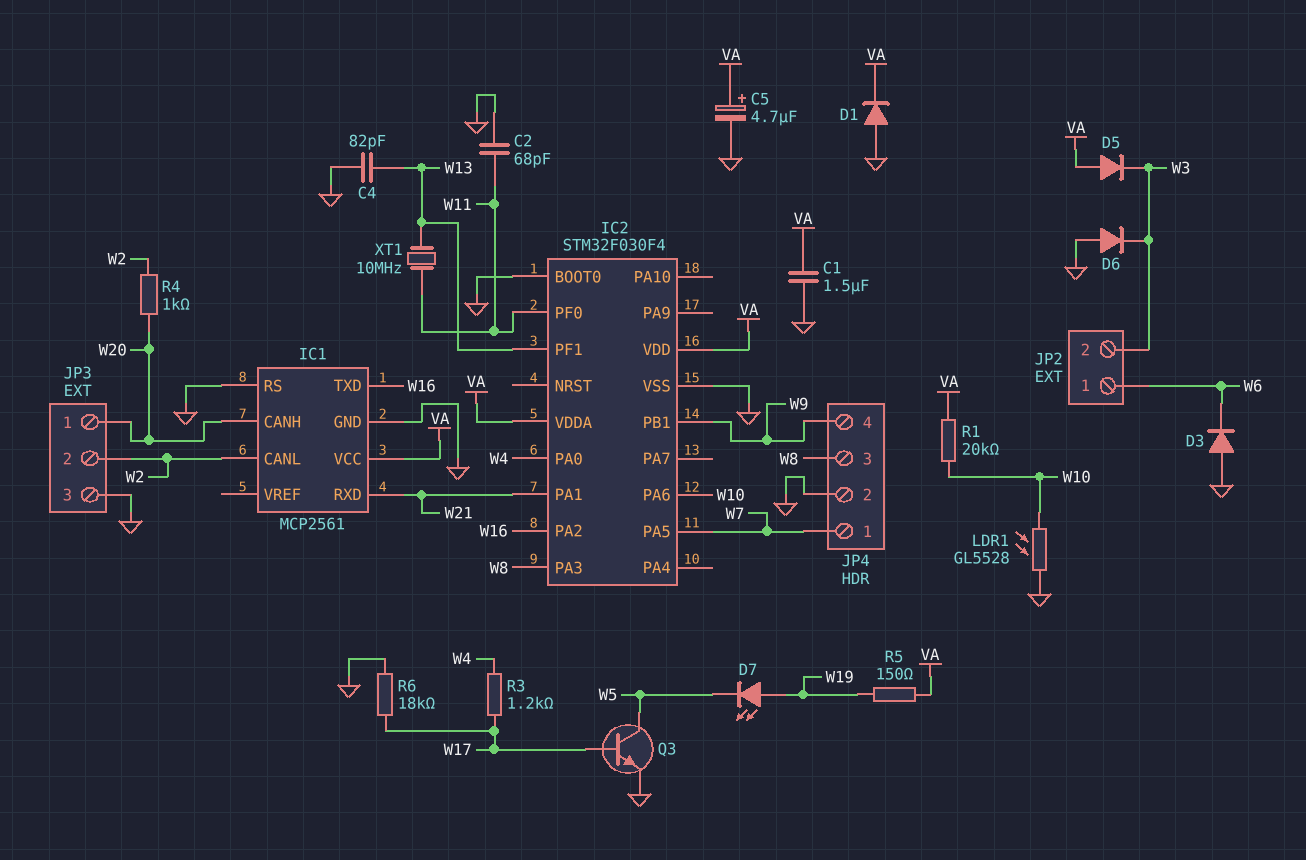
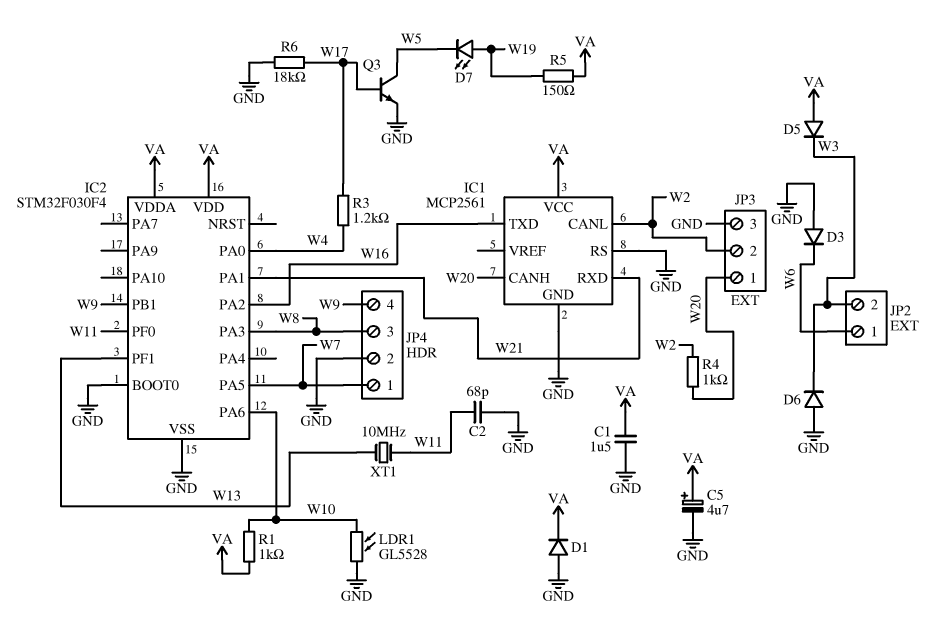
C4: 82pF (GND, W13) -> none
R1: 20k (VA, W10) -> 1k (VA, W10)

